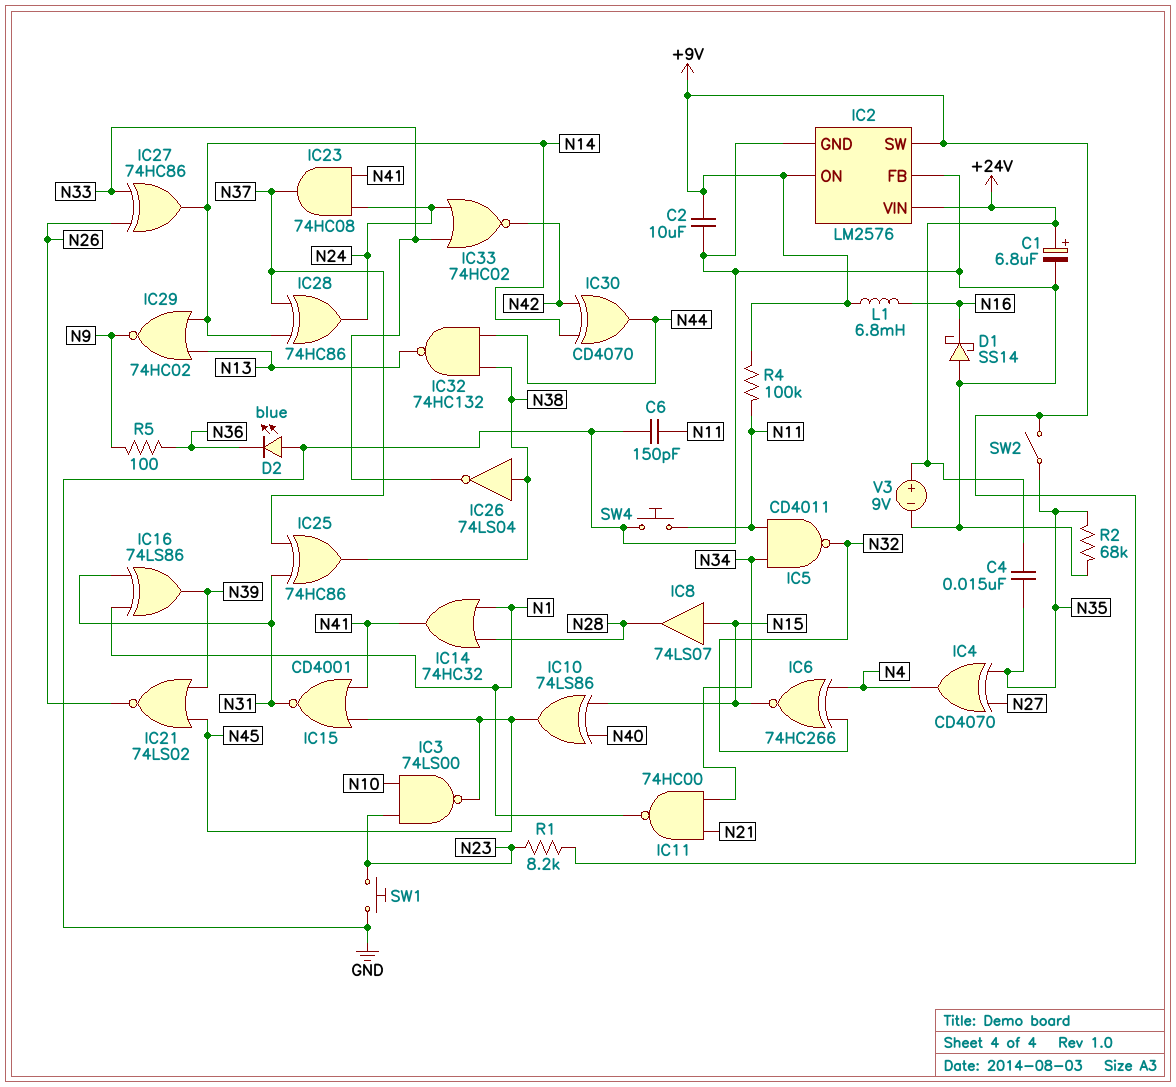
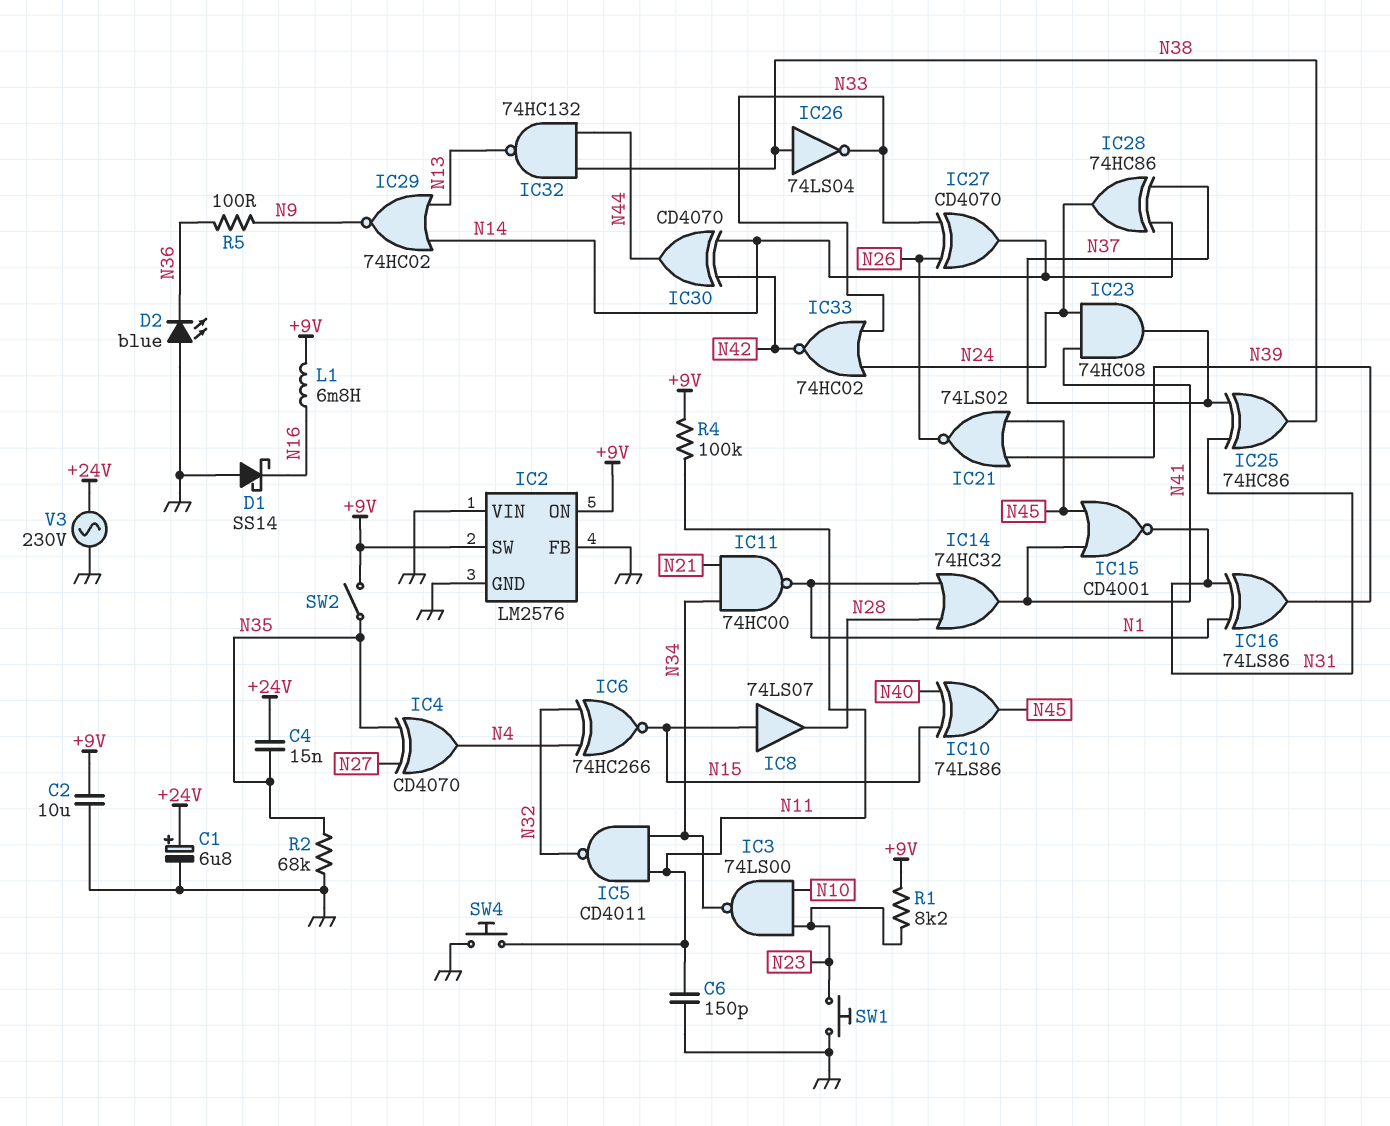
IC2 pin VIN: +24V -> GND
IC3: NAND 74LS00 (in N10, in N23, out N45) -> NAND 74LS00 (in N10, in N23, out N34)
IC27: XOR 74HC86 (in N26, in N33, out N14) -> XOR CD4070 (in N26, in N33, out N14)
V3: 9V (plus +24V, minus GND) -> AC 230V (+24V, GND)

